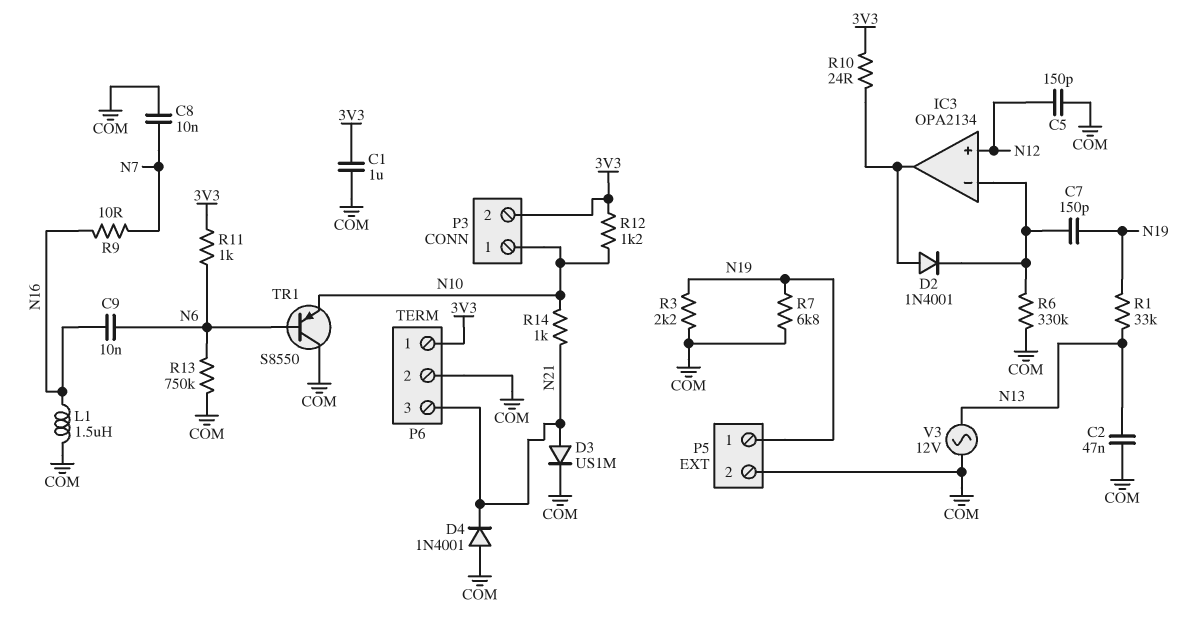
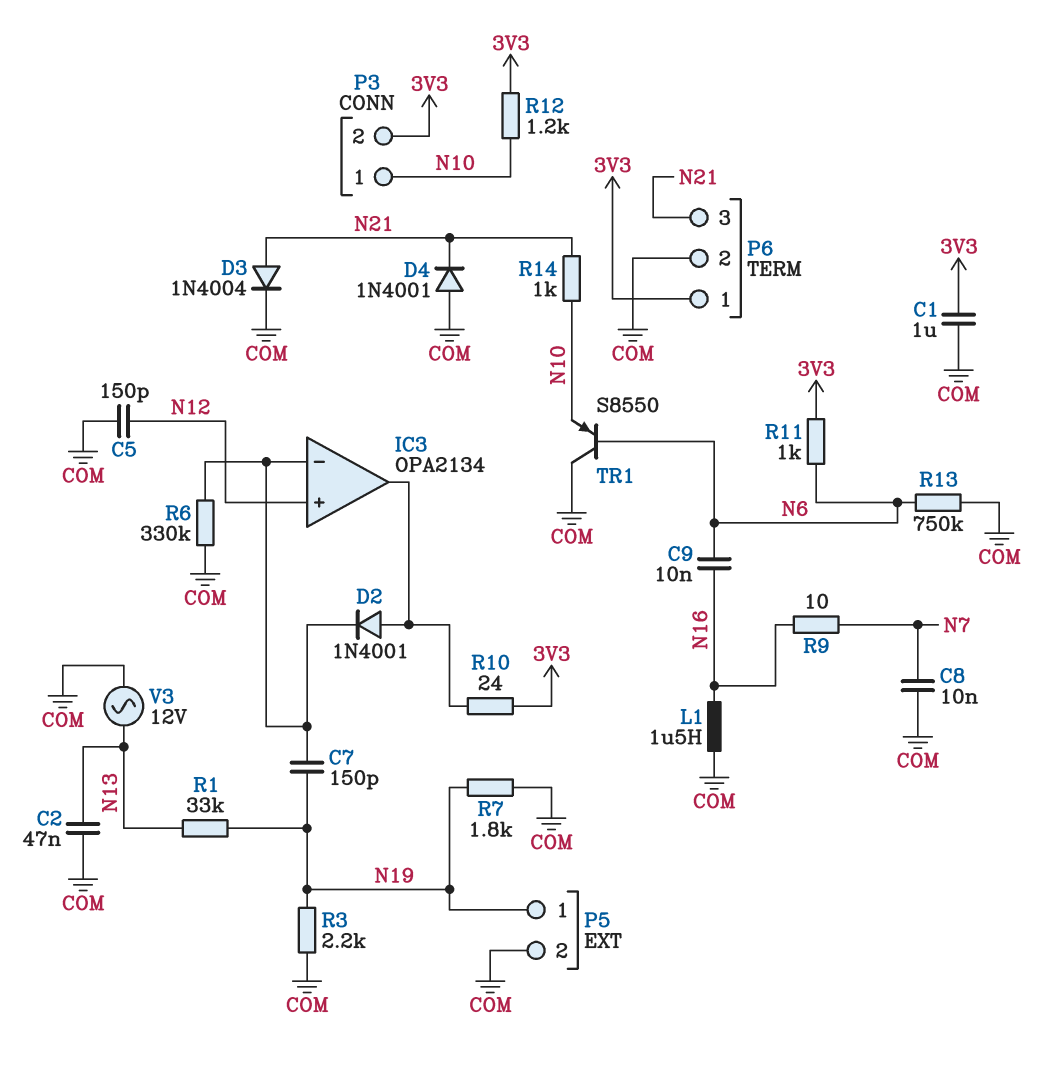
D3: diode US1M (A N21, K COM) -> diode 1N4004 (A N21, K COM)
R7: 6.8k (COM, N19) -> 1.8k (COM, N19)

